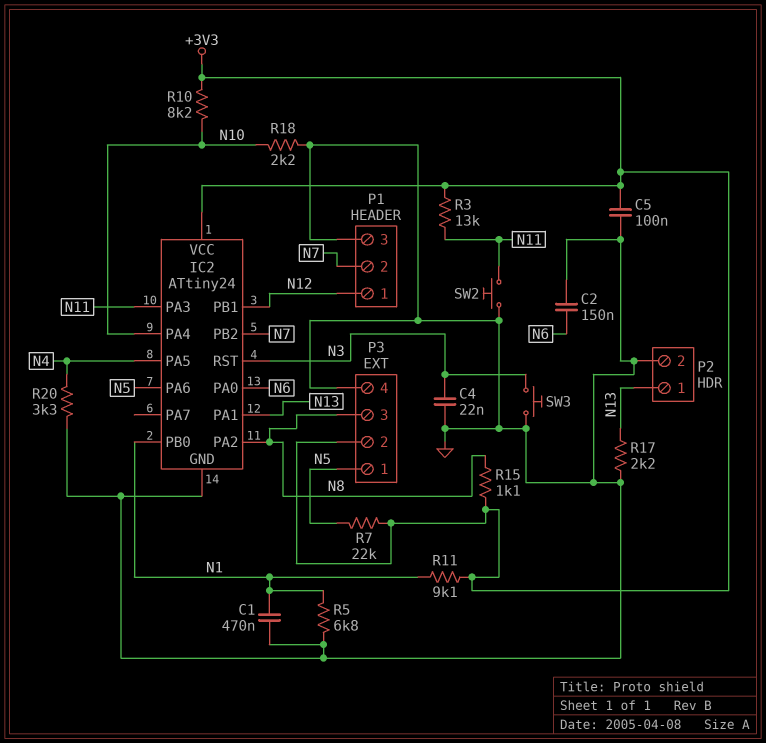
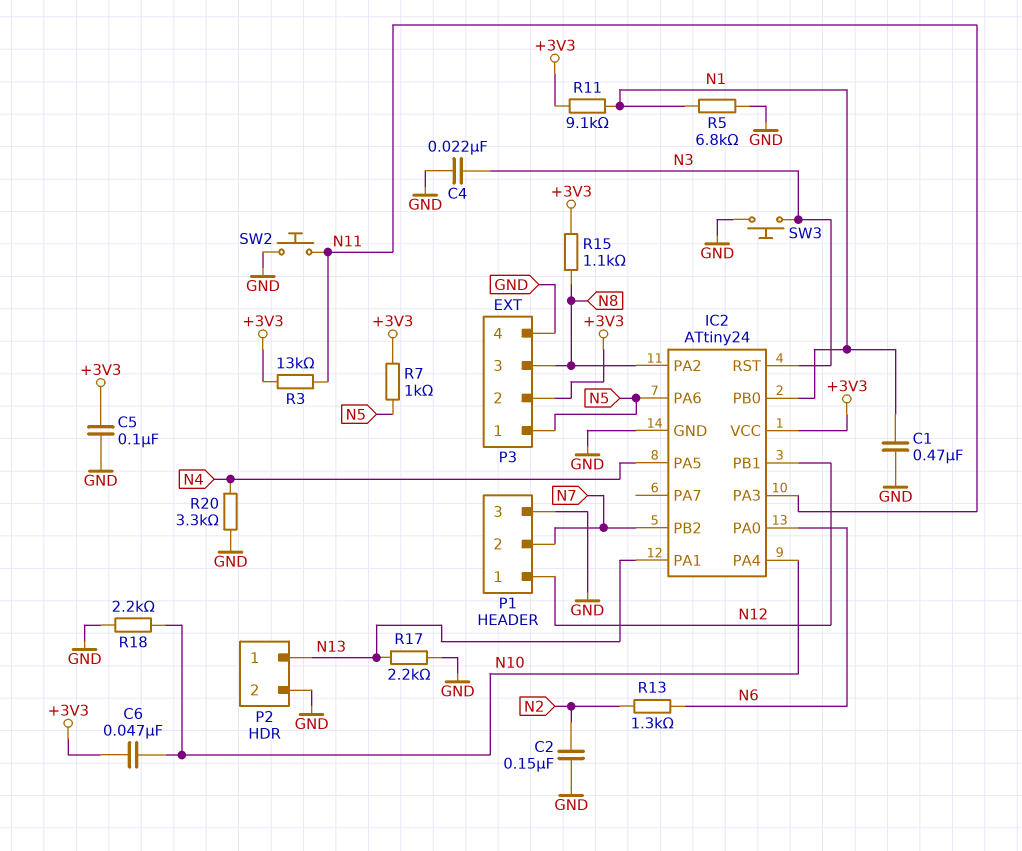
C2: 150nF (GND, N6) -> 150nF (GND, N2)
C6: none -> 47nF (+3V3, N10)
R7: 22k (+3V3, N5) -> 1k (+3V3, N5)
R10: 8.2k (+3V3, N10) -> none
R13: none -> 1.3k (N2, N6)

